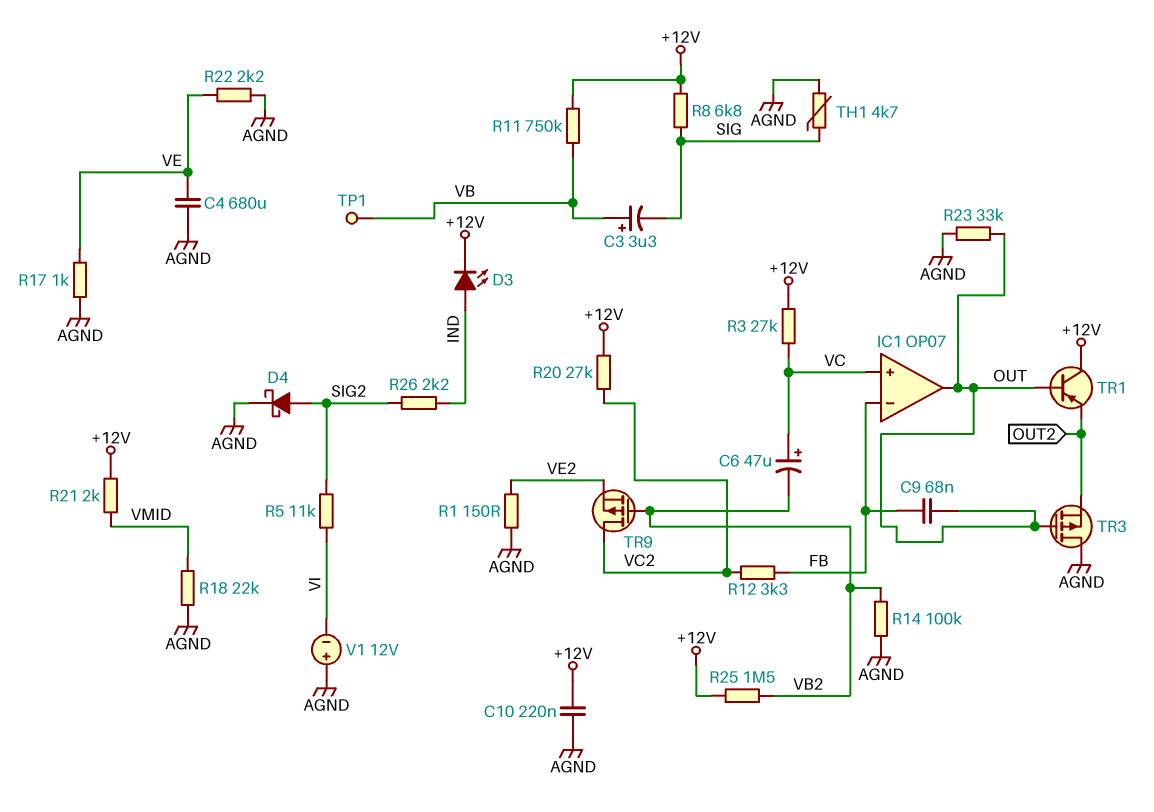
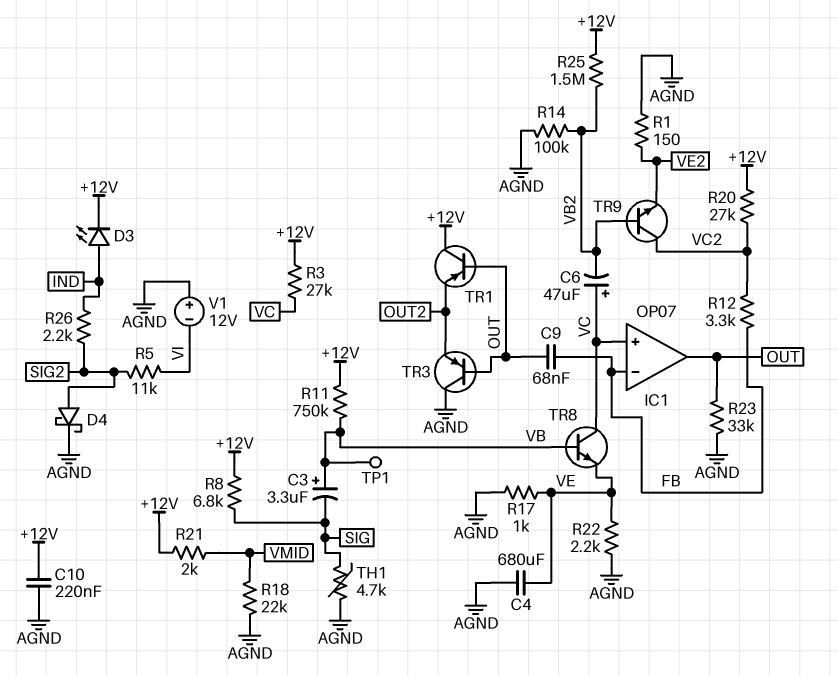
TR3: PMOS (G OUT, D AGND, S OUT2) -> PNP (B OUT, C AGND, E OUT2)
TR8: none -> NPN (B VB, C VC, E VE)
TR9: PMOS (G VB2, D VC2, S VE2) -> NPN (B VB2, C VC2, E VE2)

